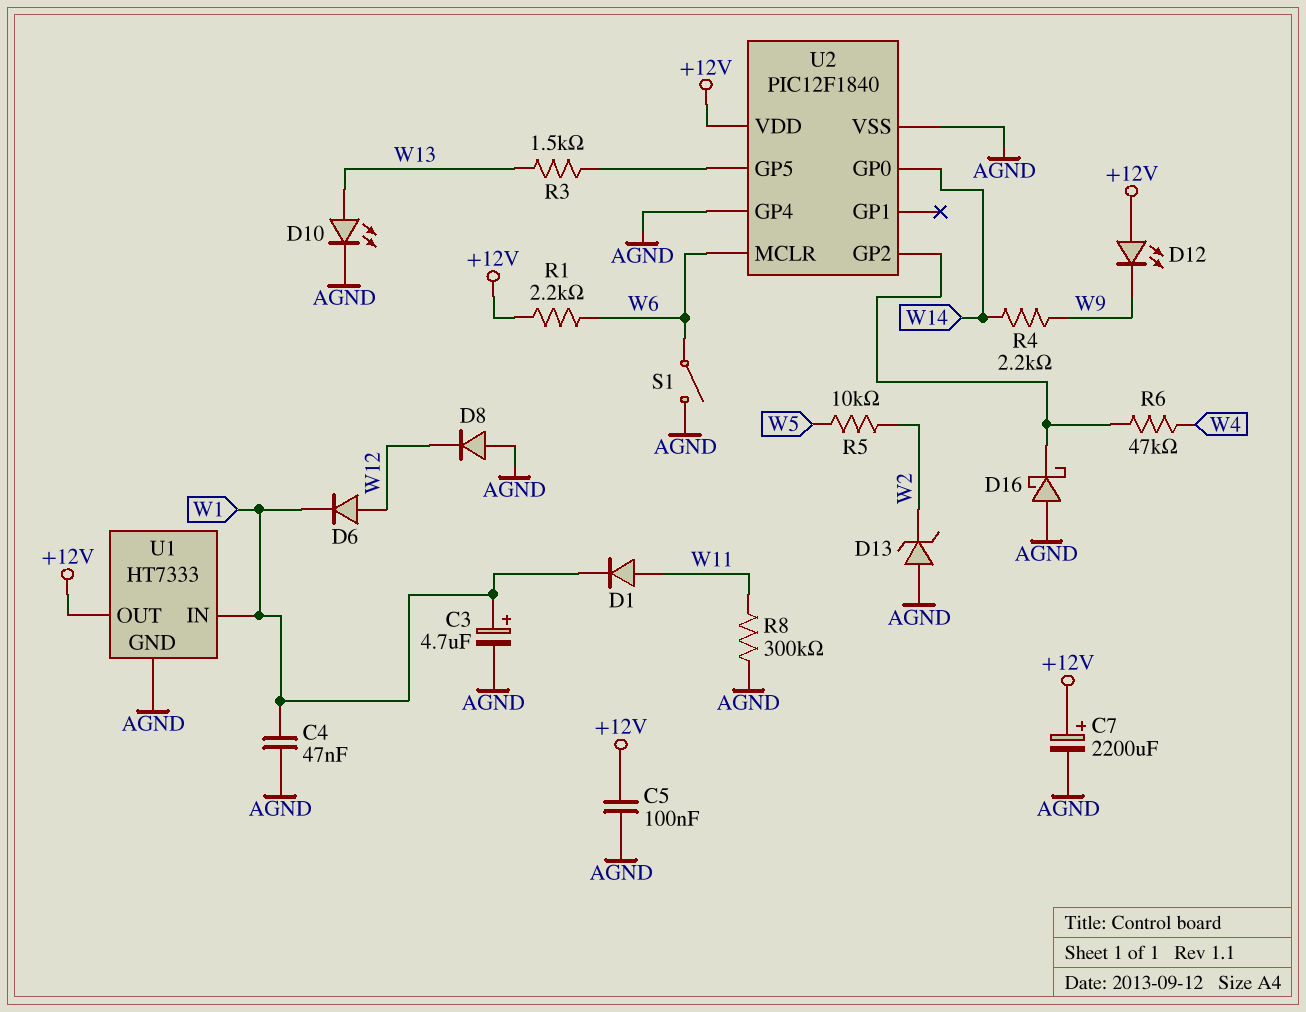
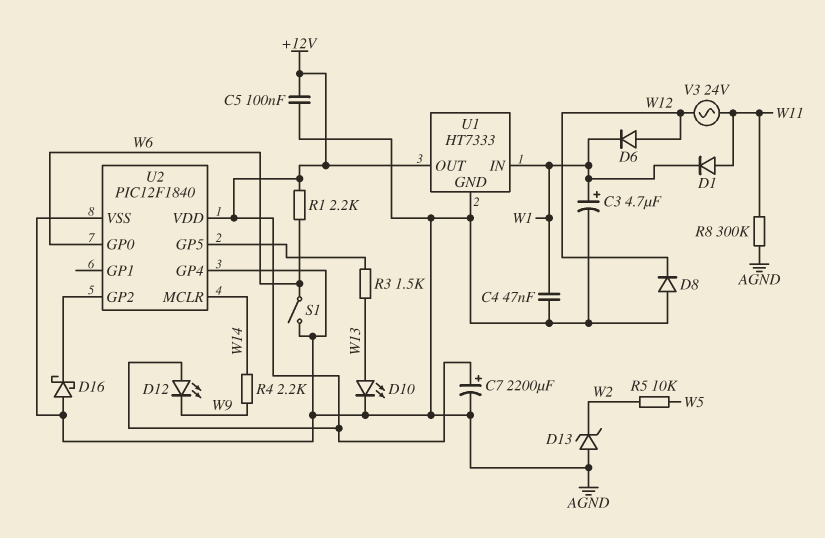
R6: 47k (U2/GP2, W4) -> none
U2 pin GP0: W14 -> W6
U2 pin MCLR: W6 -> W14
V3: none -> AC 24V (W11, W12)

